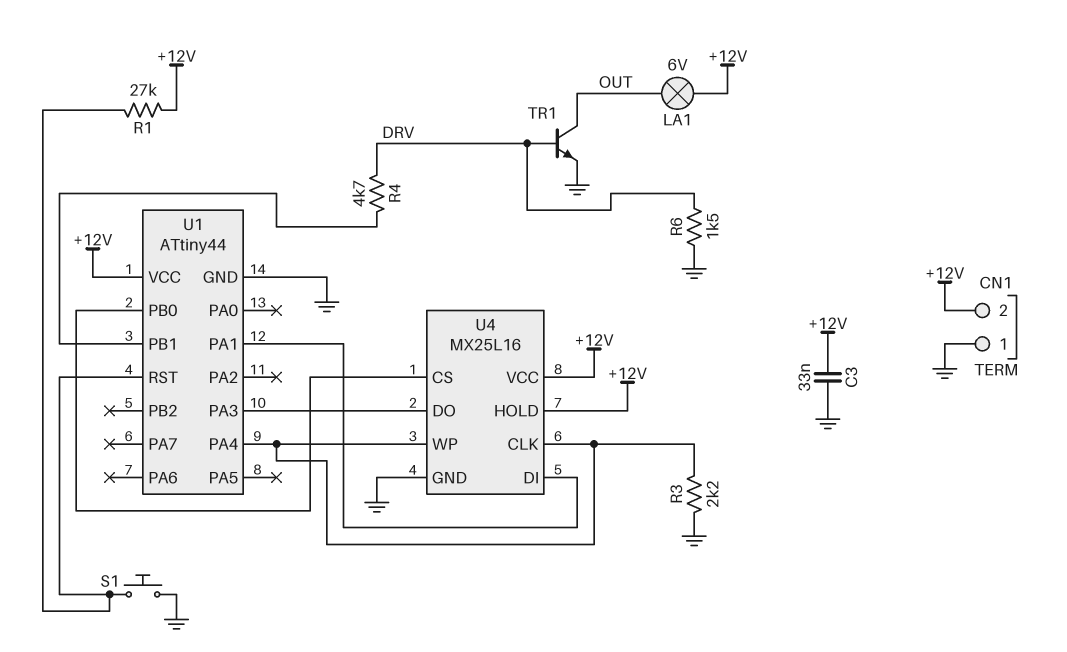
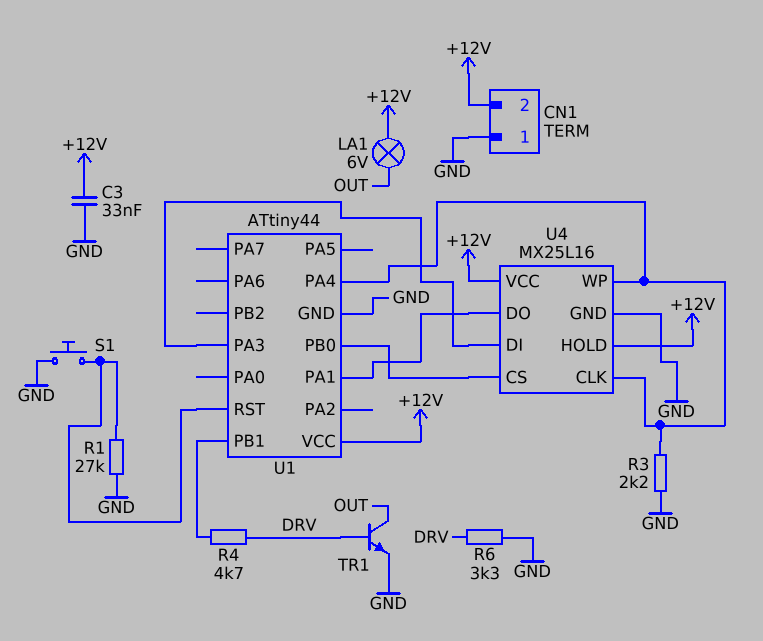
R1: 27k (+12V, U1/RST) -> 27k (GND, U1/RST)
R6: 1.5k (DRV, GND) -> 3.3k (DRV, GND)
U4 pin DI: U1/PA1 -> U1/PA3
U4 pin DO: U1/PA3 -> U1/PA1

